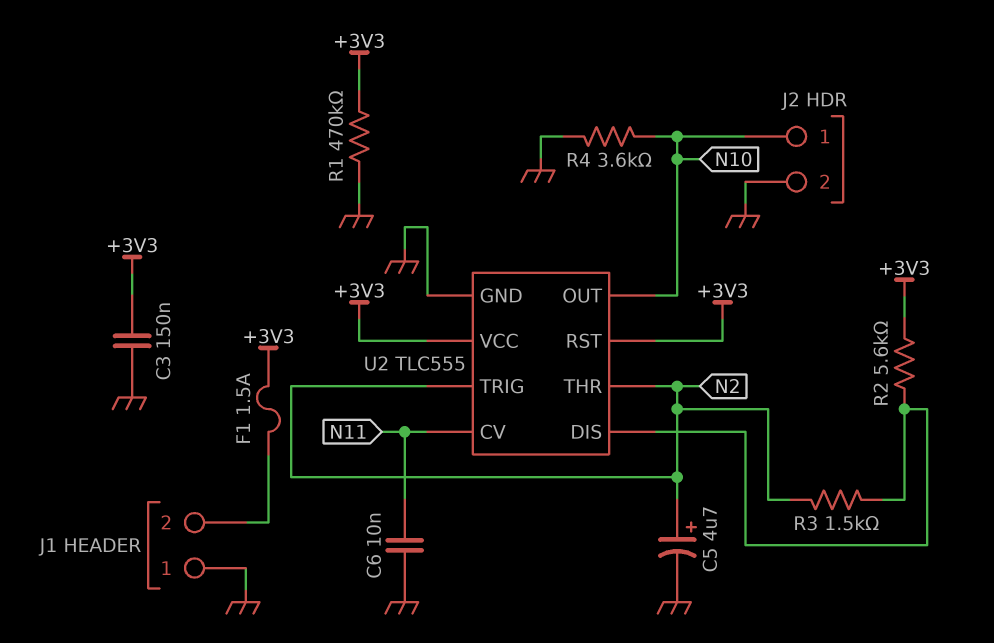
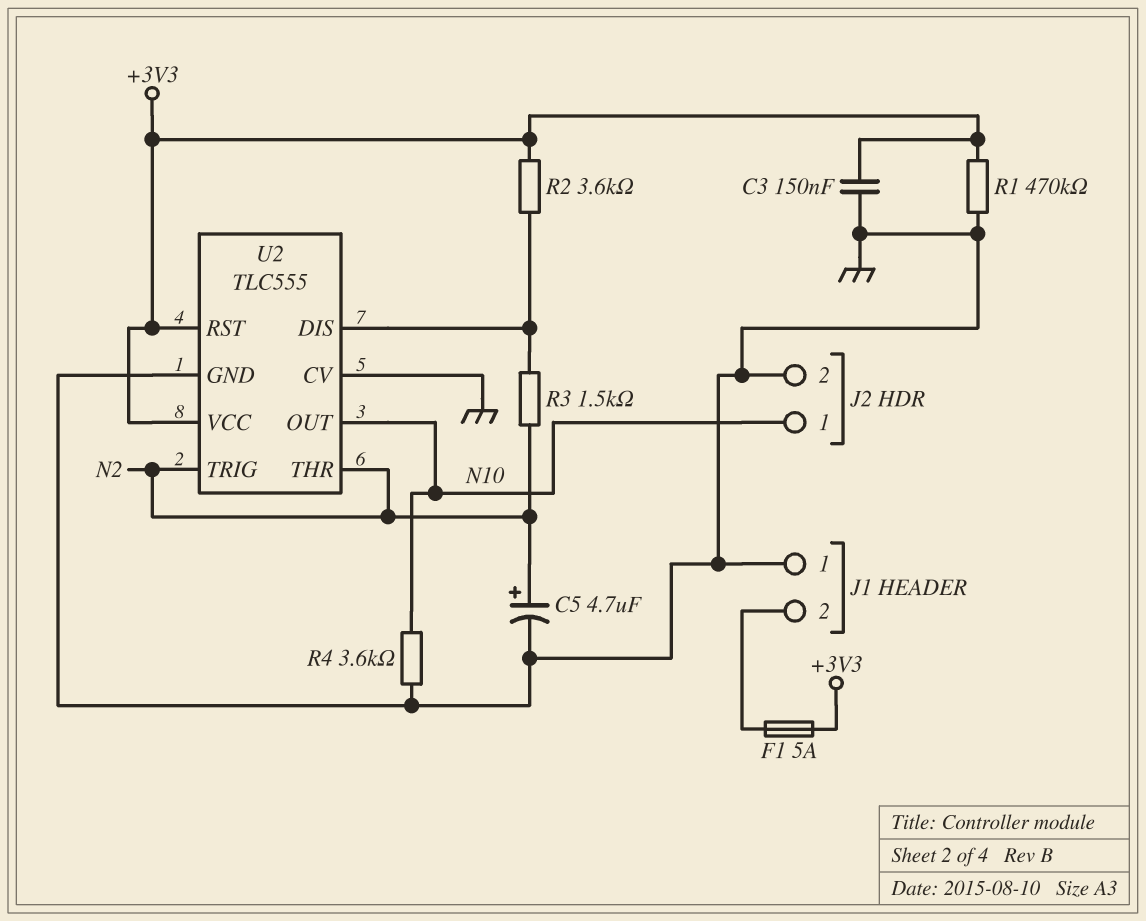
C6: 10nF (GND, N11) -> none
F1: 1.5A (+3V3, J1/2) -> 5A (+3V3, J1/2)
R2: 5.6k (+3V3, U2/DIS) -> 3.6k (+3V3, U2/DIS)
U2 pin CV: N11 -> GND

